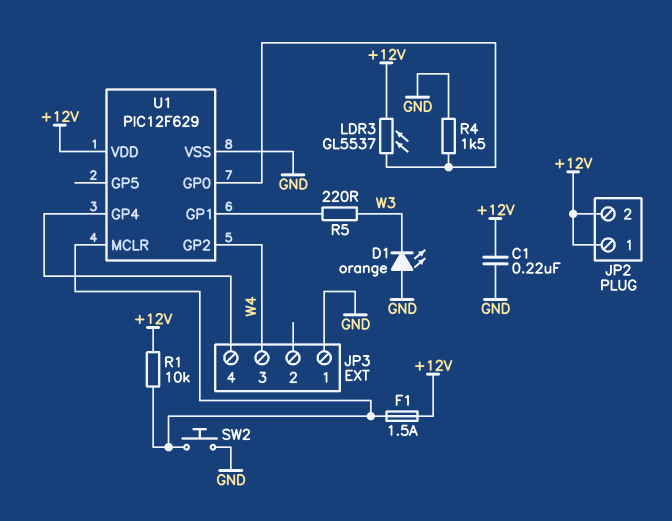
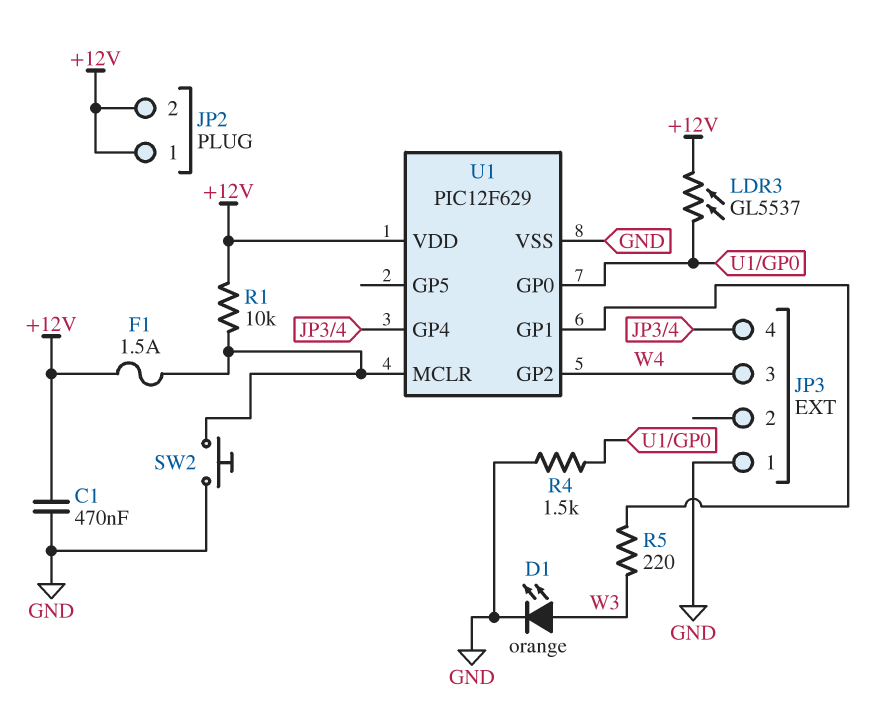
C1: 220nF (+12V, GND) -> 470nF (+12V, GND)
D1: LED orange (A GND, K W3) -> LED orange (A W3, K GND)

